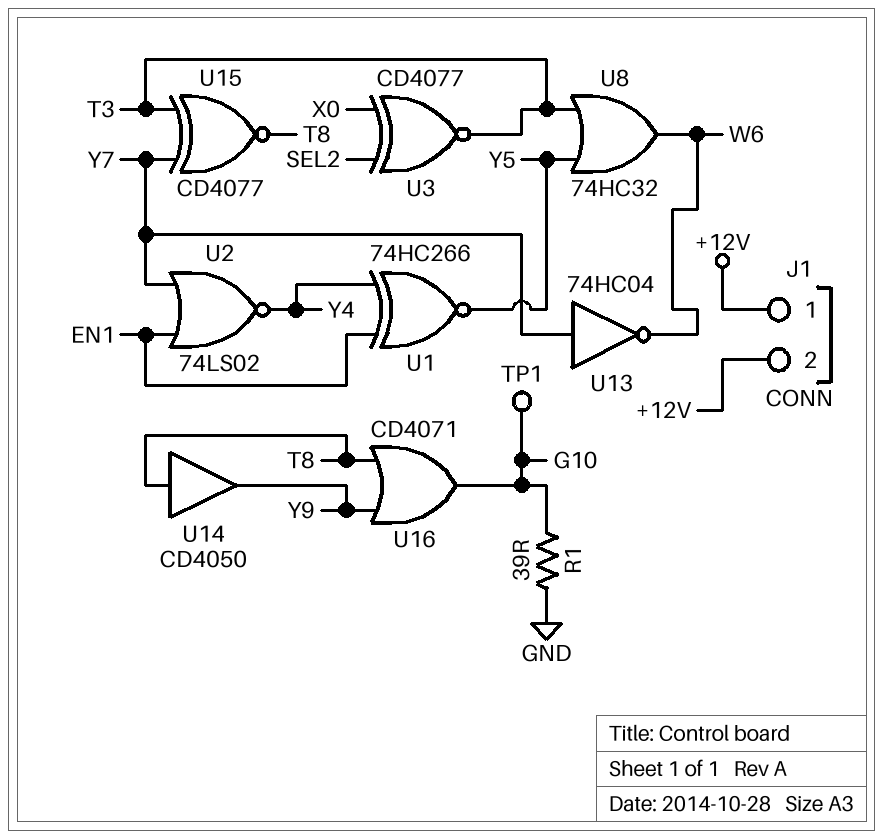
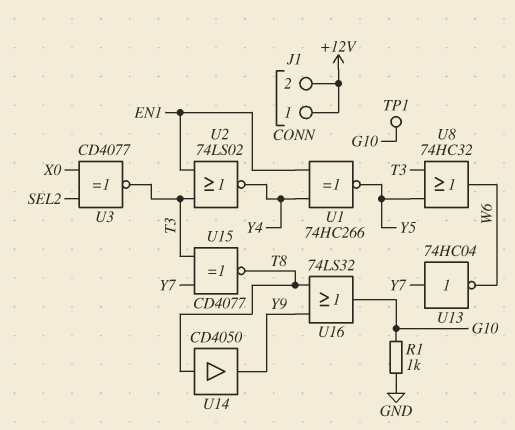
R1: 39 (G10, GND) -> 1k (G10, GND)
U2: NOR 74LS02 (in EN1, in Y7, out Y4) -> NOR 74LS02 (in EN1, in T3, out Y4)
U16: OR CD4071 (in T8, in Y9, out G10) -> OR 74LS32 (in T8, in Y9, out G10)

